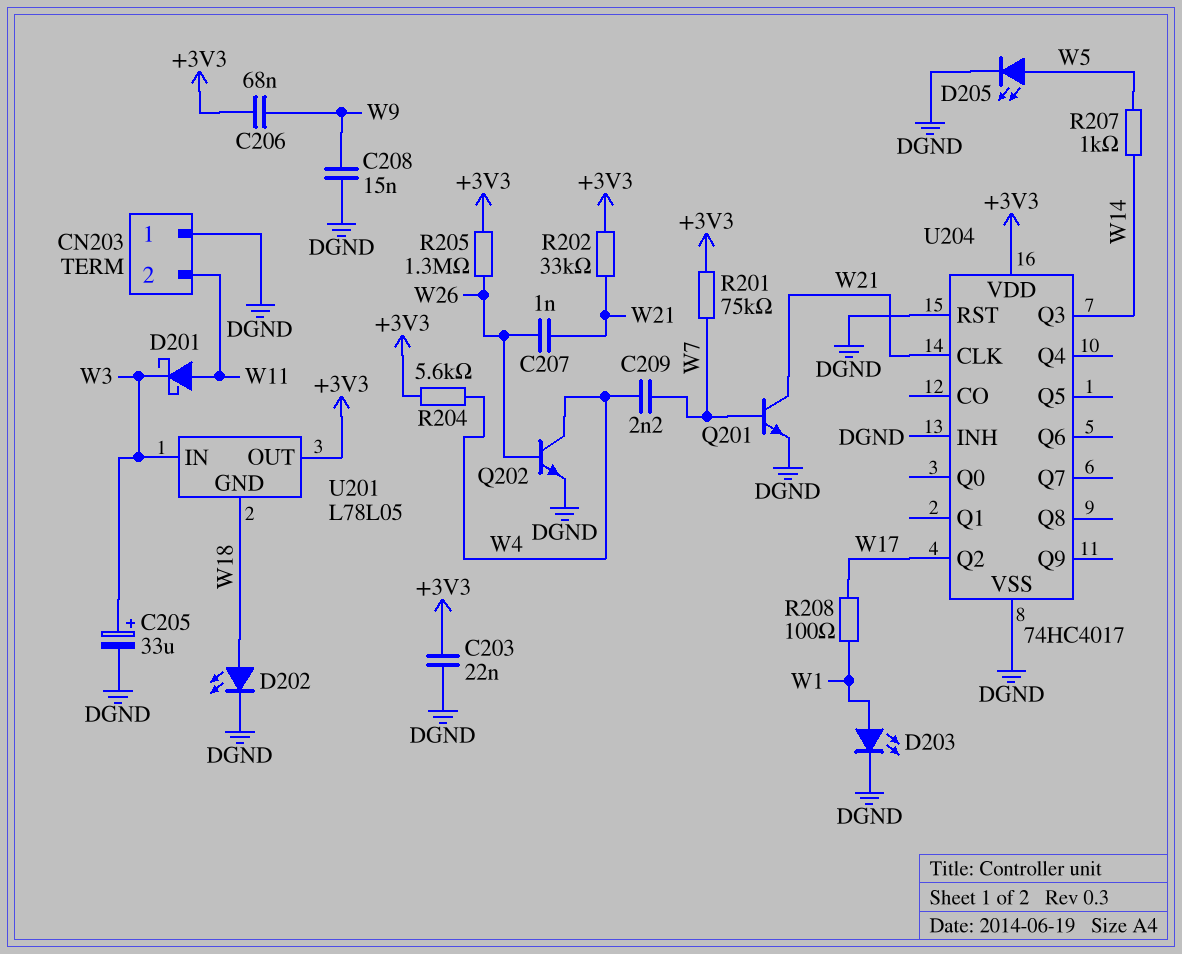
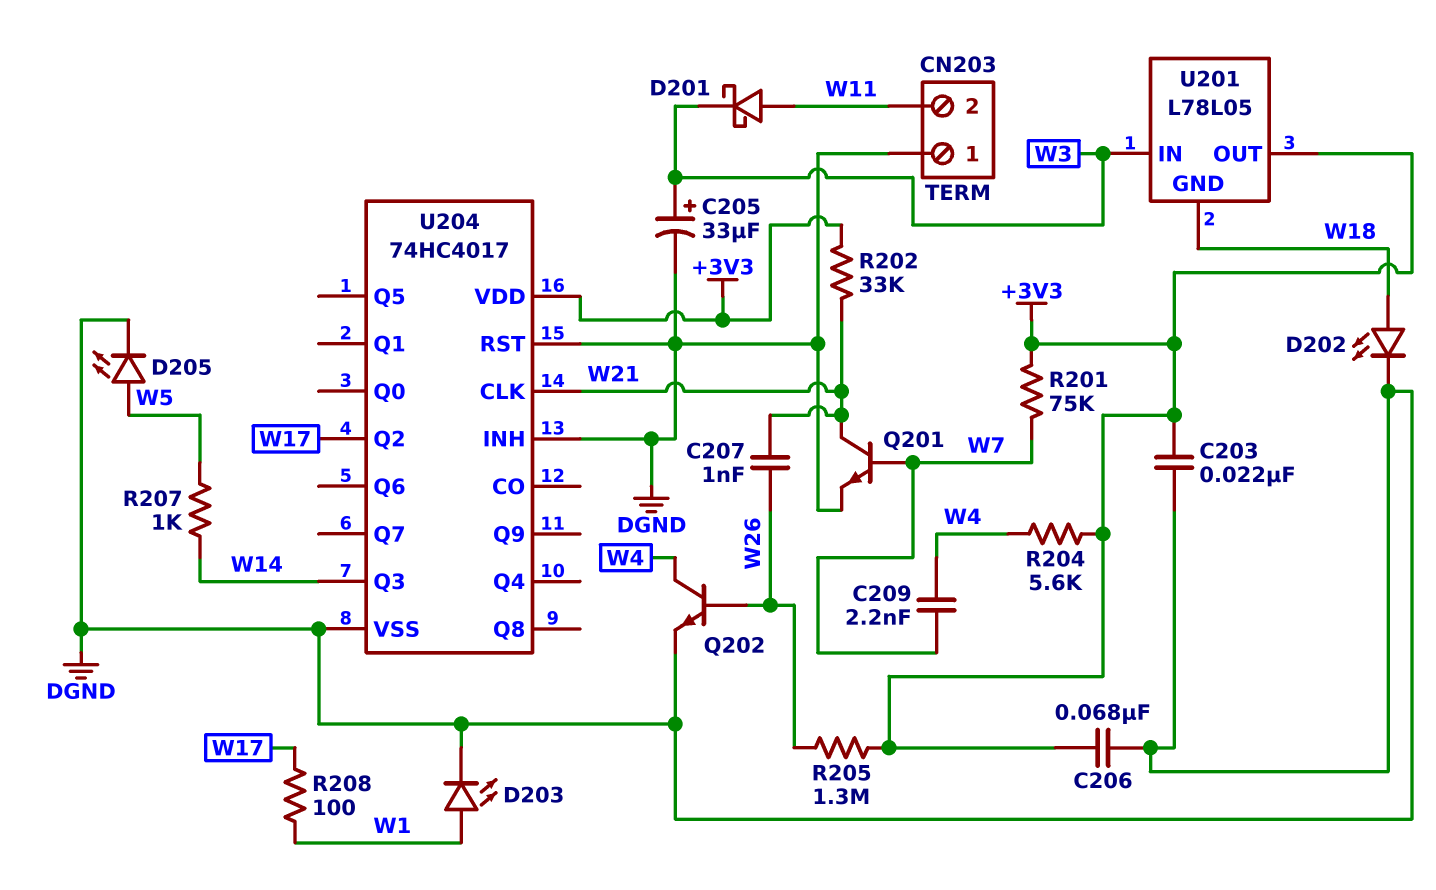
C206: 68nF (+3V3, W9) -> 68nF (+3V3, DGND)
C208: 15nF (DGND, W9) -> none

